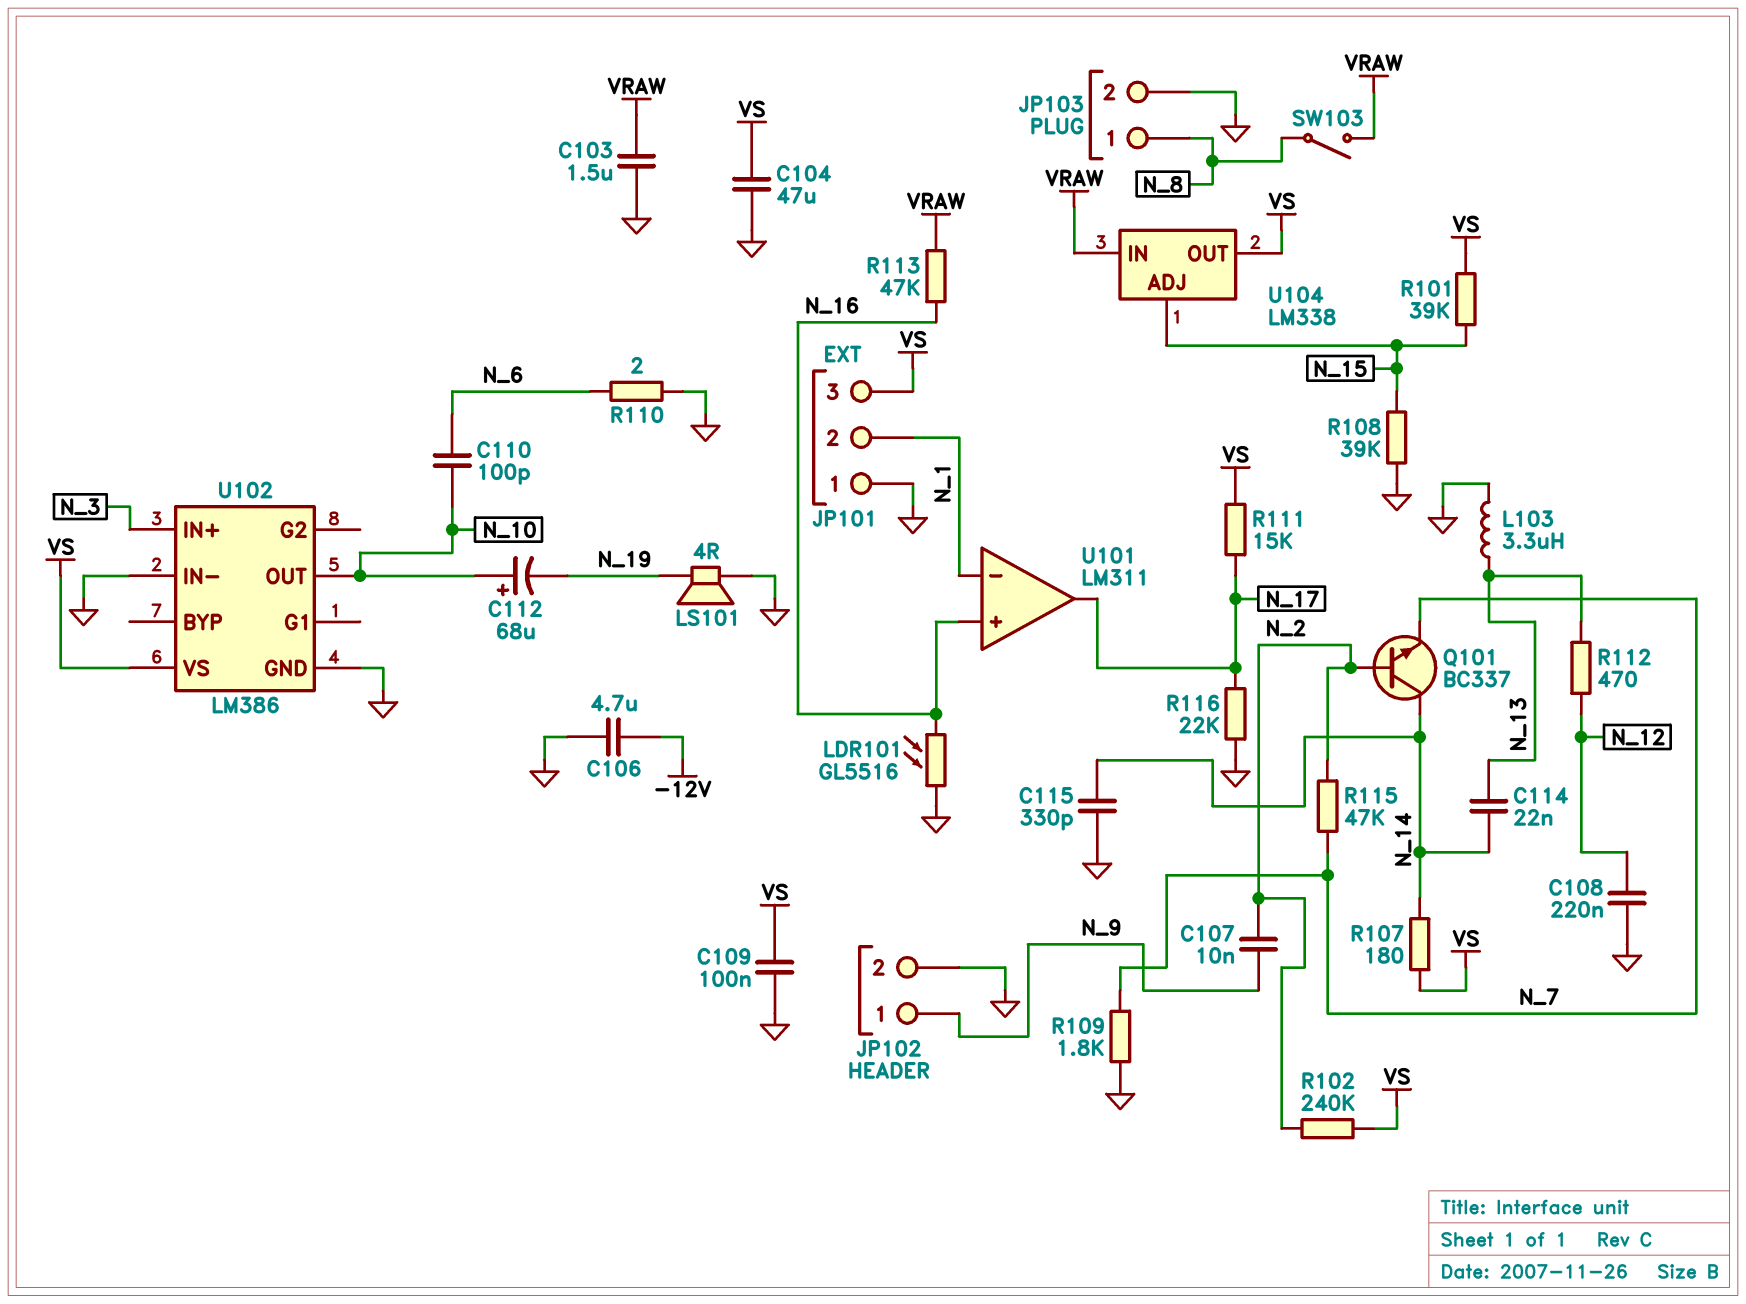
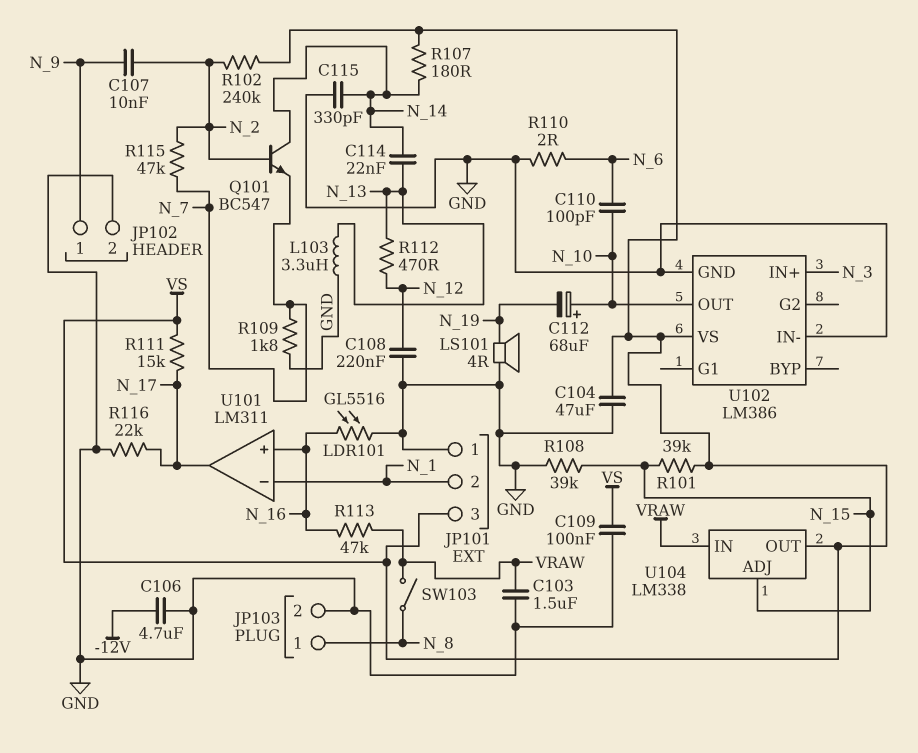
Q101: NPN BC337 (B N_2, C N_14, E N_7) -> NPN BC547 (B N_2, C N_14, E N_7)

